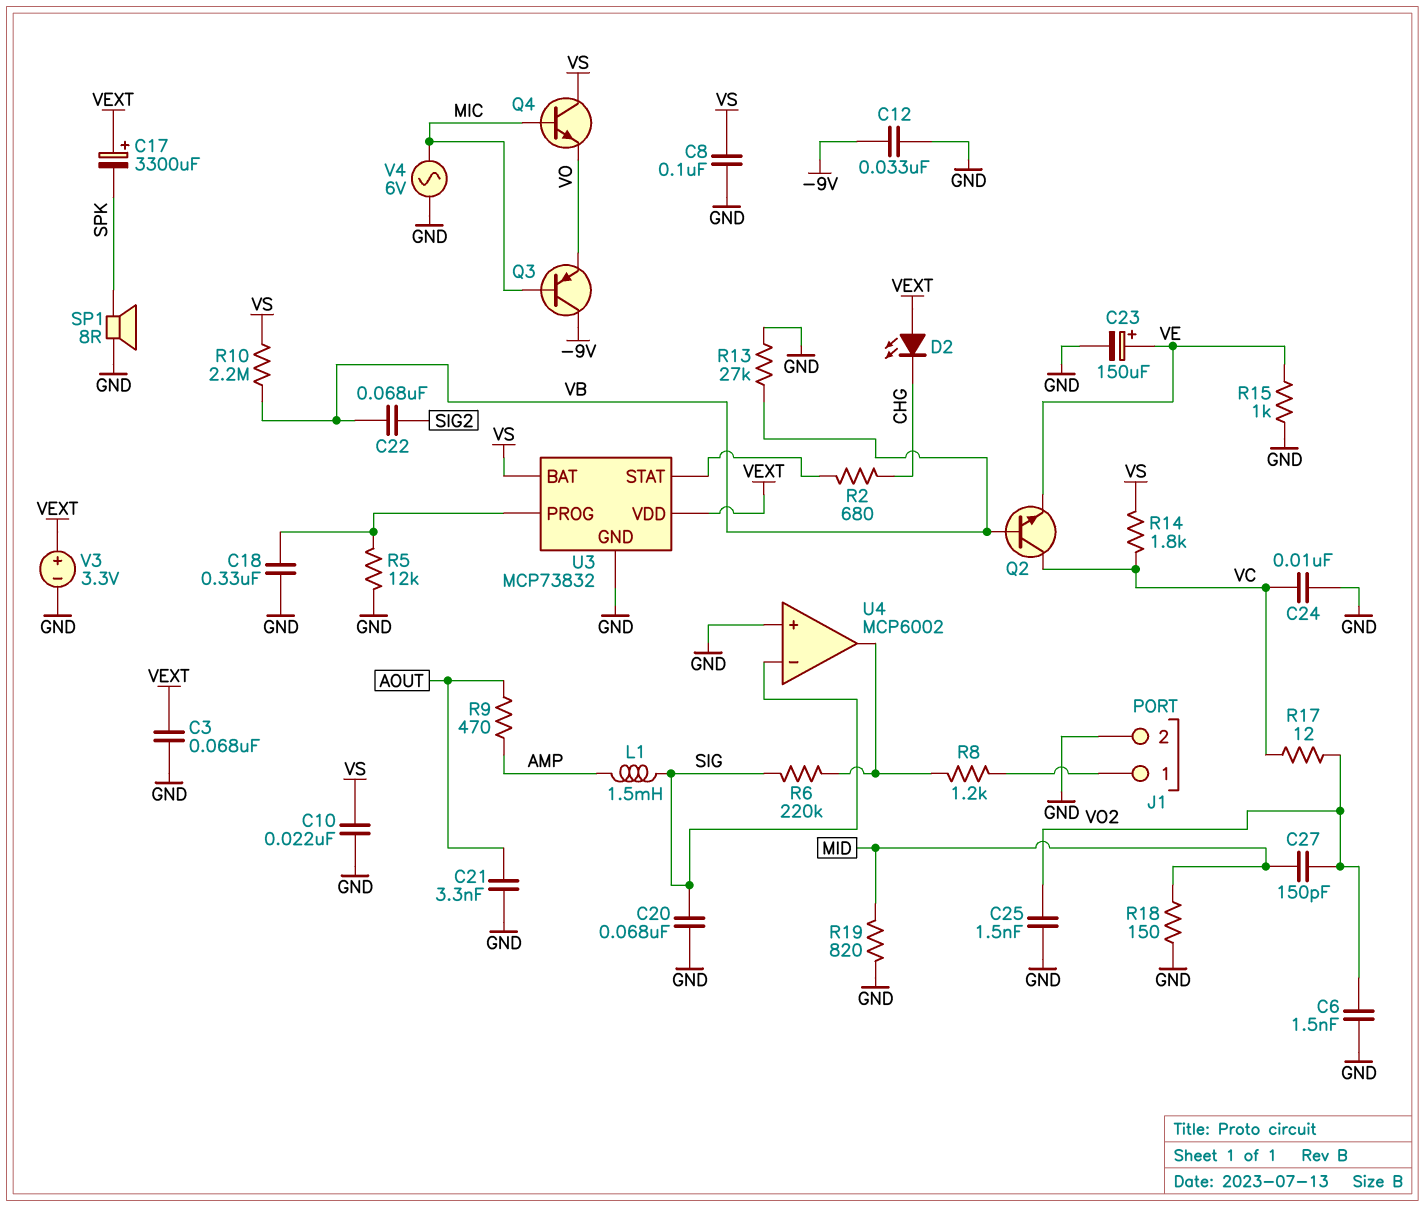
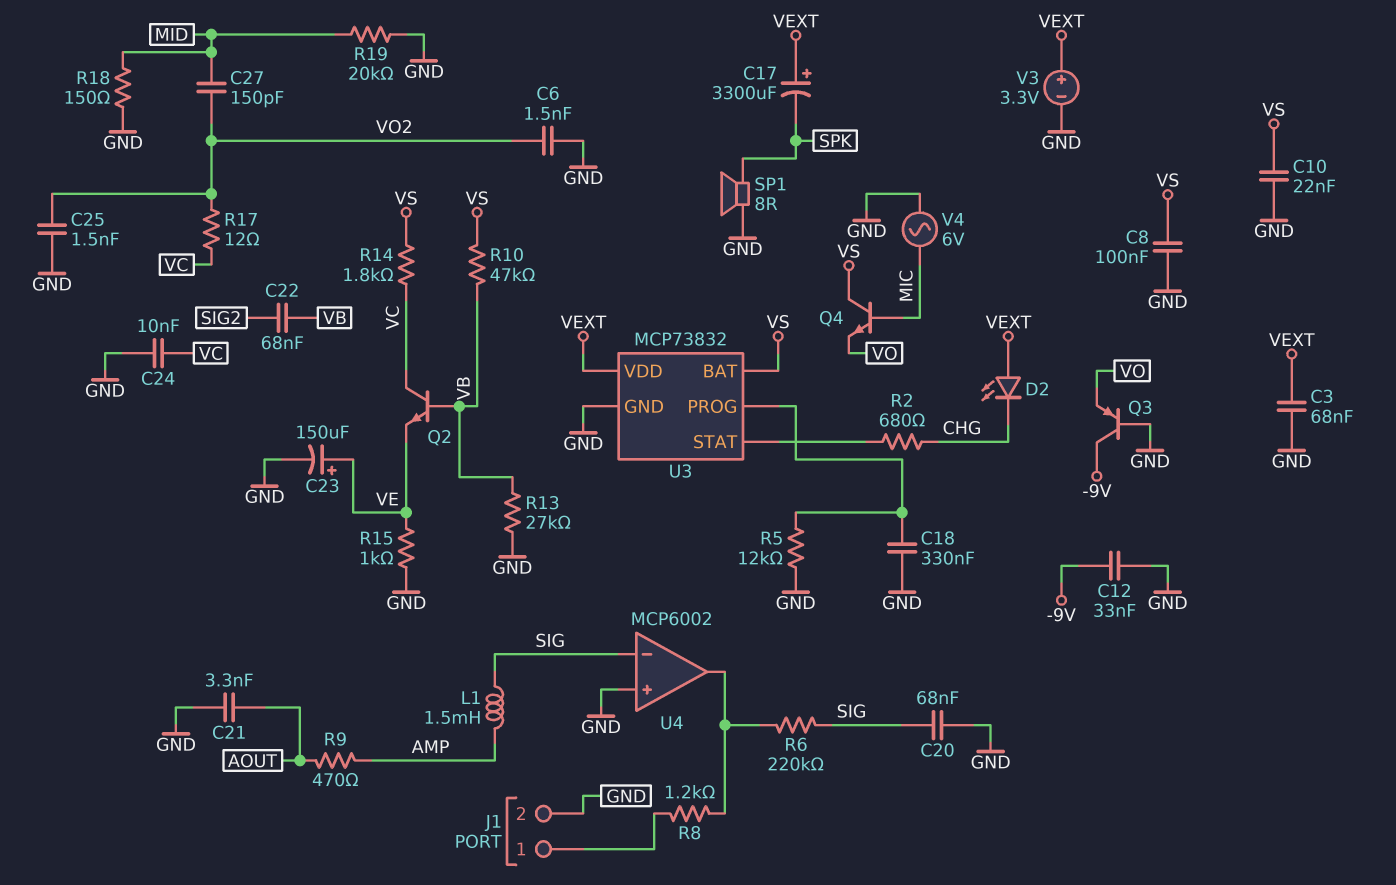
Q3: PNP (B MIC, C -9V, E VO) -> PNP (B GND, C -9V, E VO)
R10: 2.2M (VB, VS) -> 47k (VB, VS)
R19: 820 (GND, MID) -> 20k (GND, MID)

